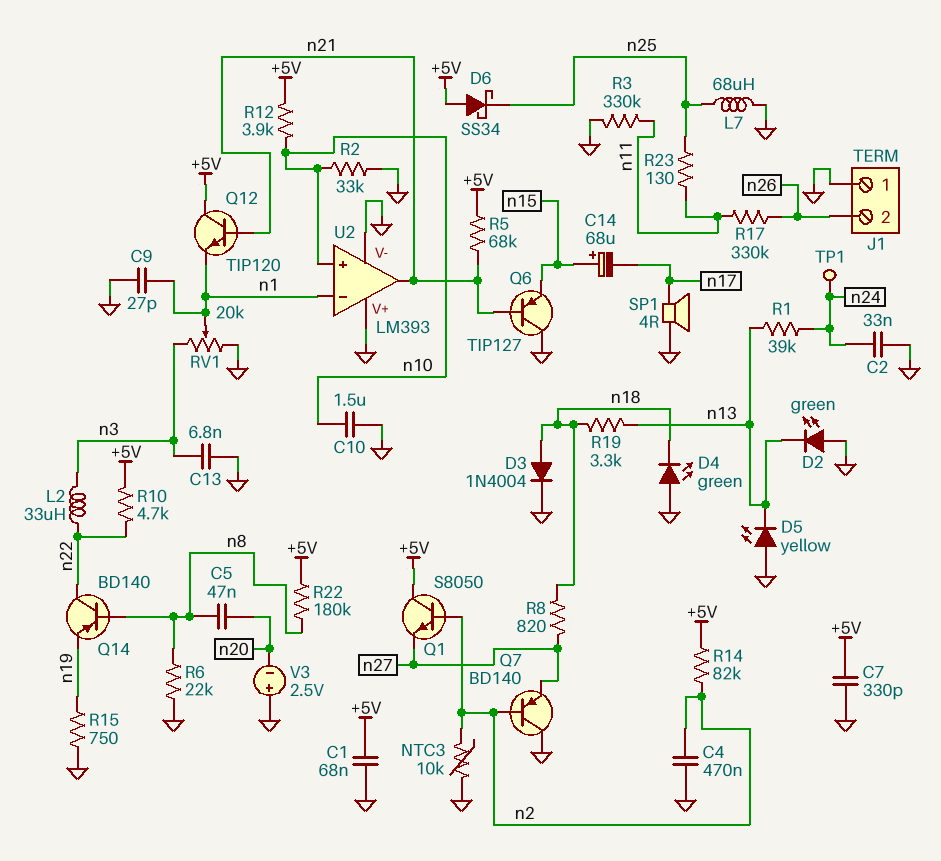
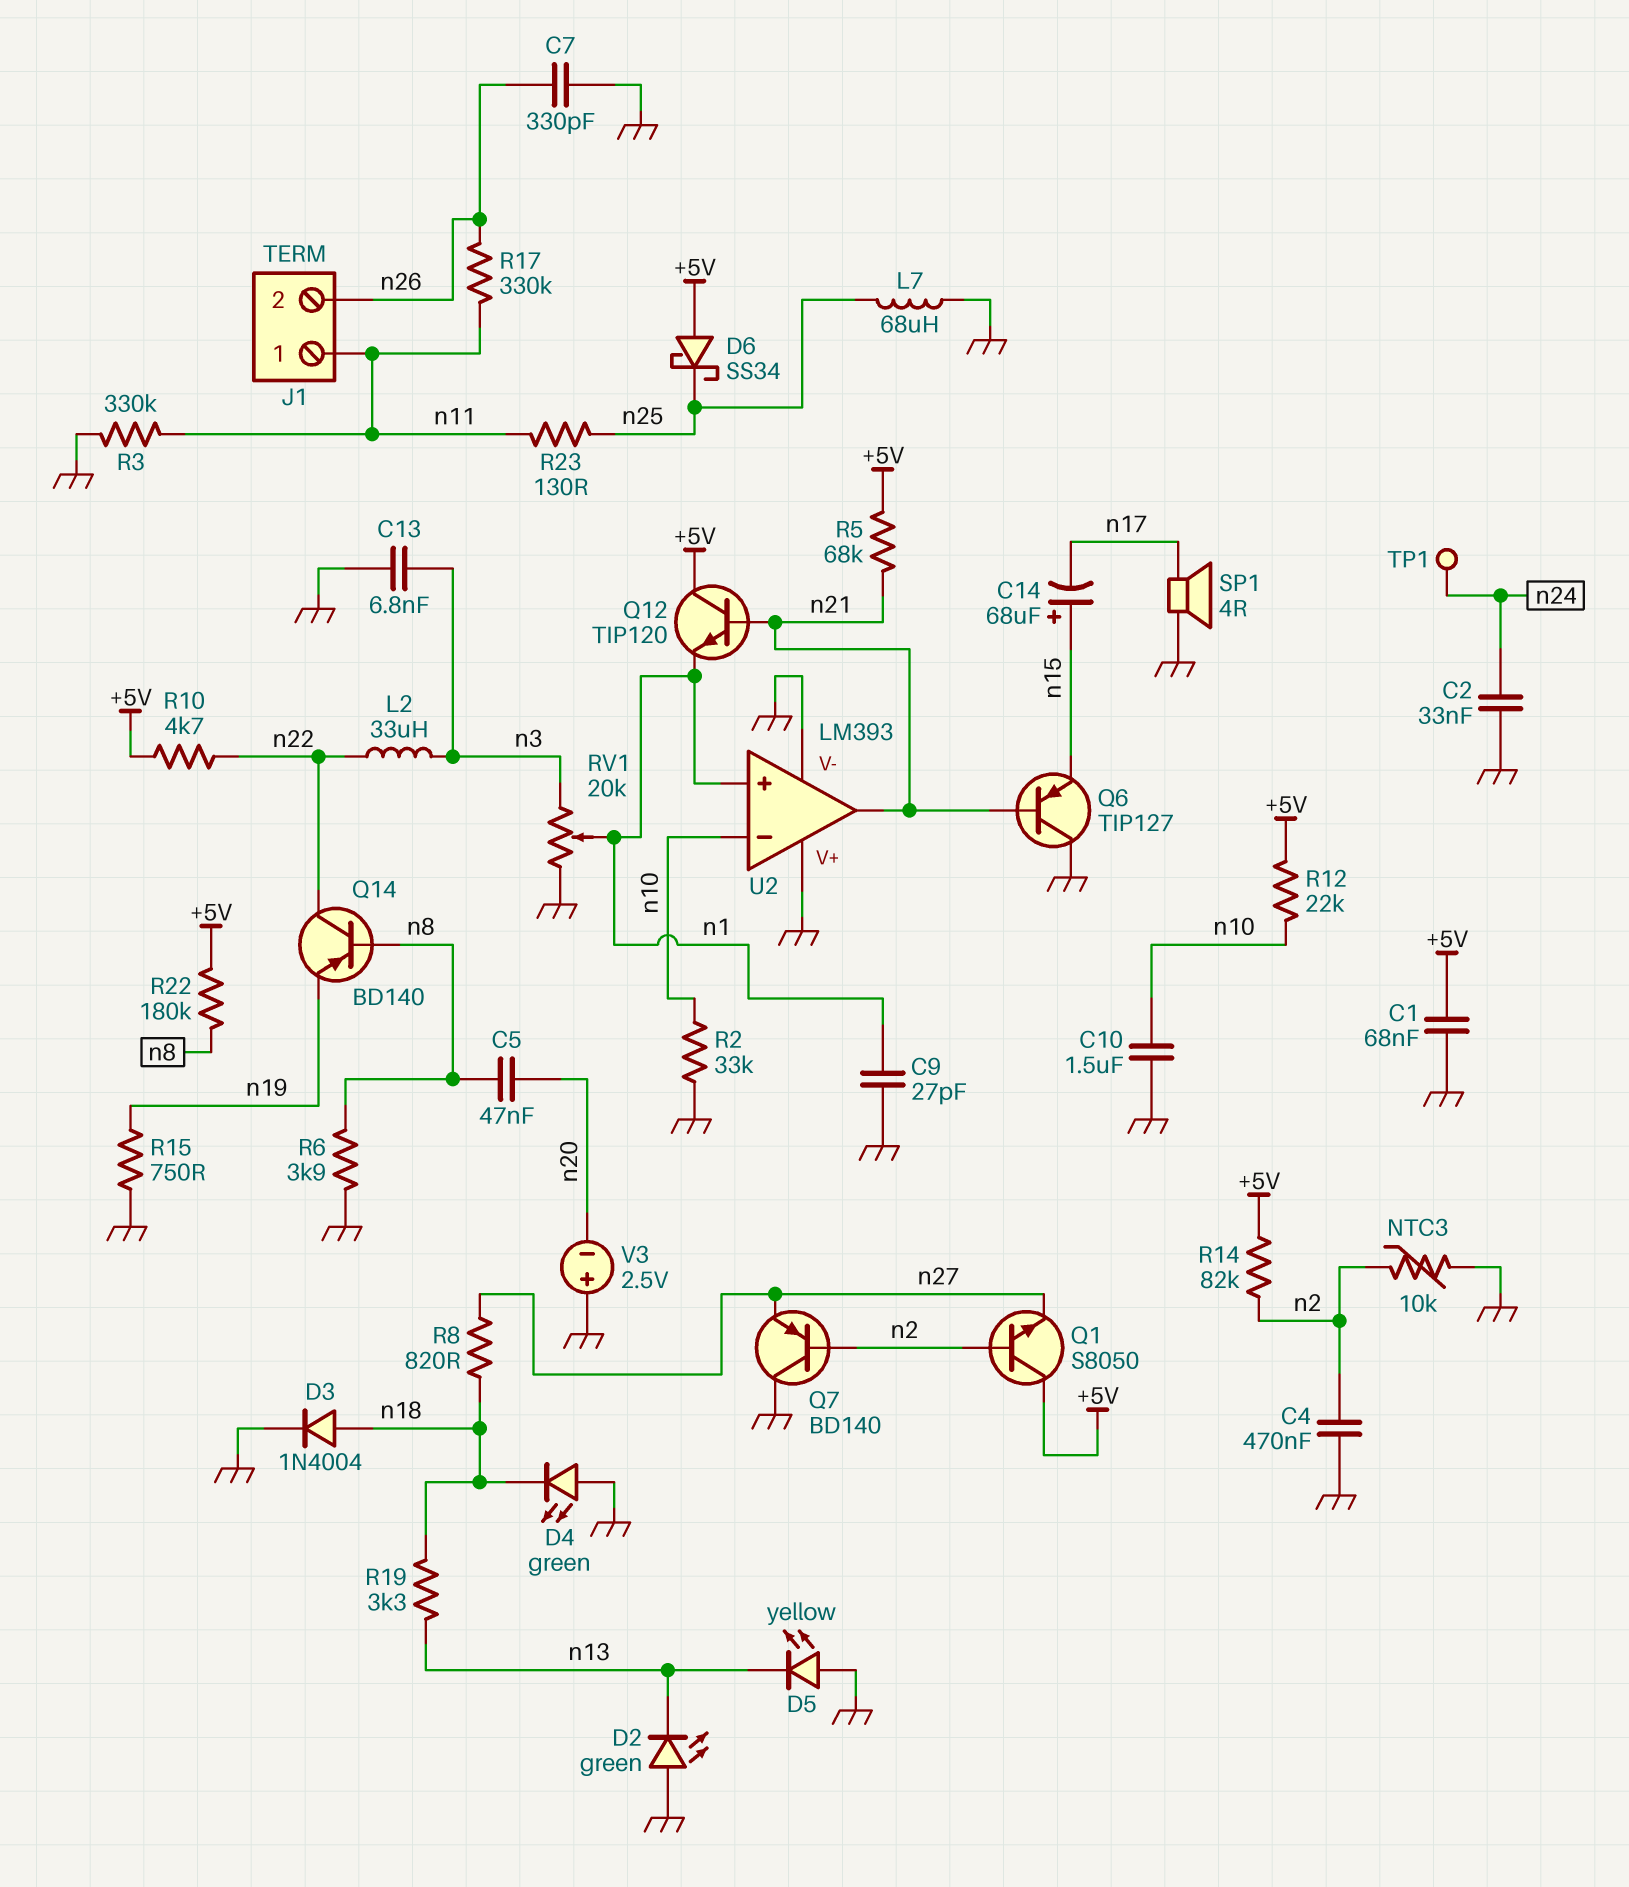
C7: 330pF (+5V, GND) -> 330pF (GND, n26)
J1 pin 1: GND -> n11
R1: 39k (n13, n24) -> none
R6: 22k (GND, n8) -> 3.9k (GND, n8)
R12: 3.9k (+5V, n10) -> 22k (+5V, n10)
U2 pin in+: n10 -> n1
U2 pin in-: n1 -> n10

